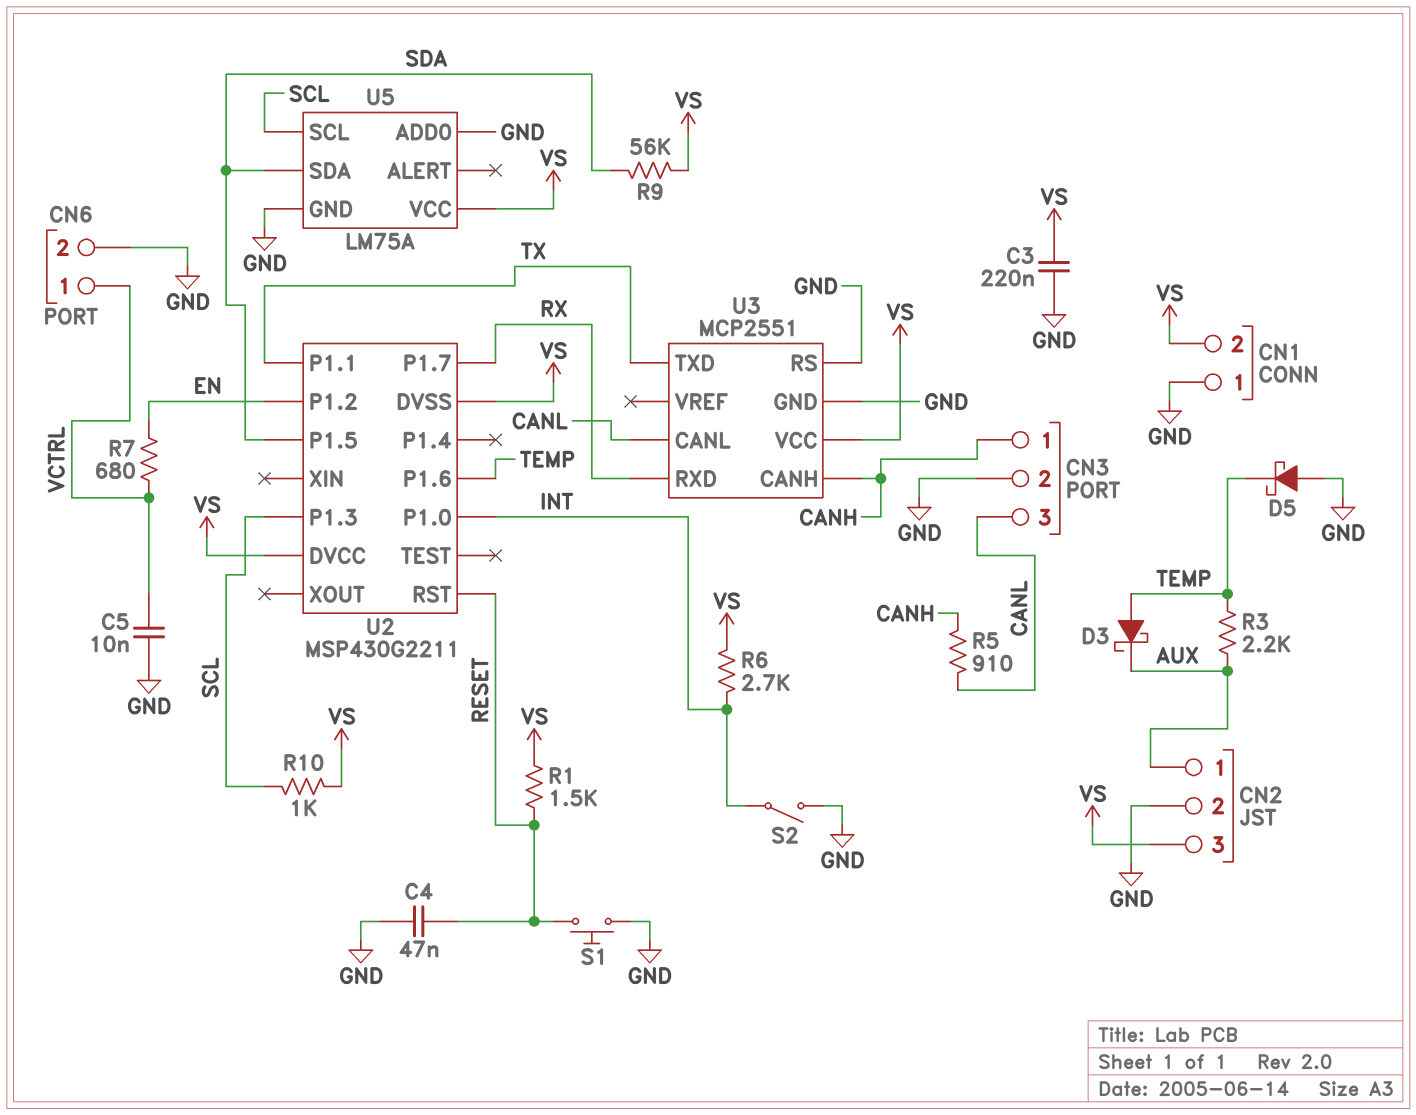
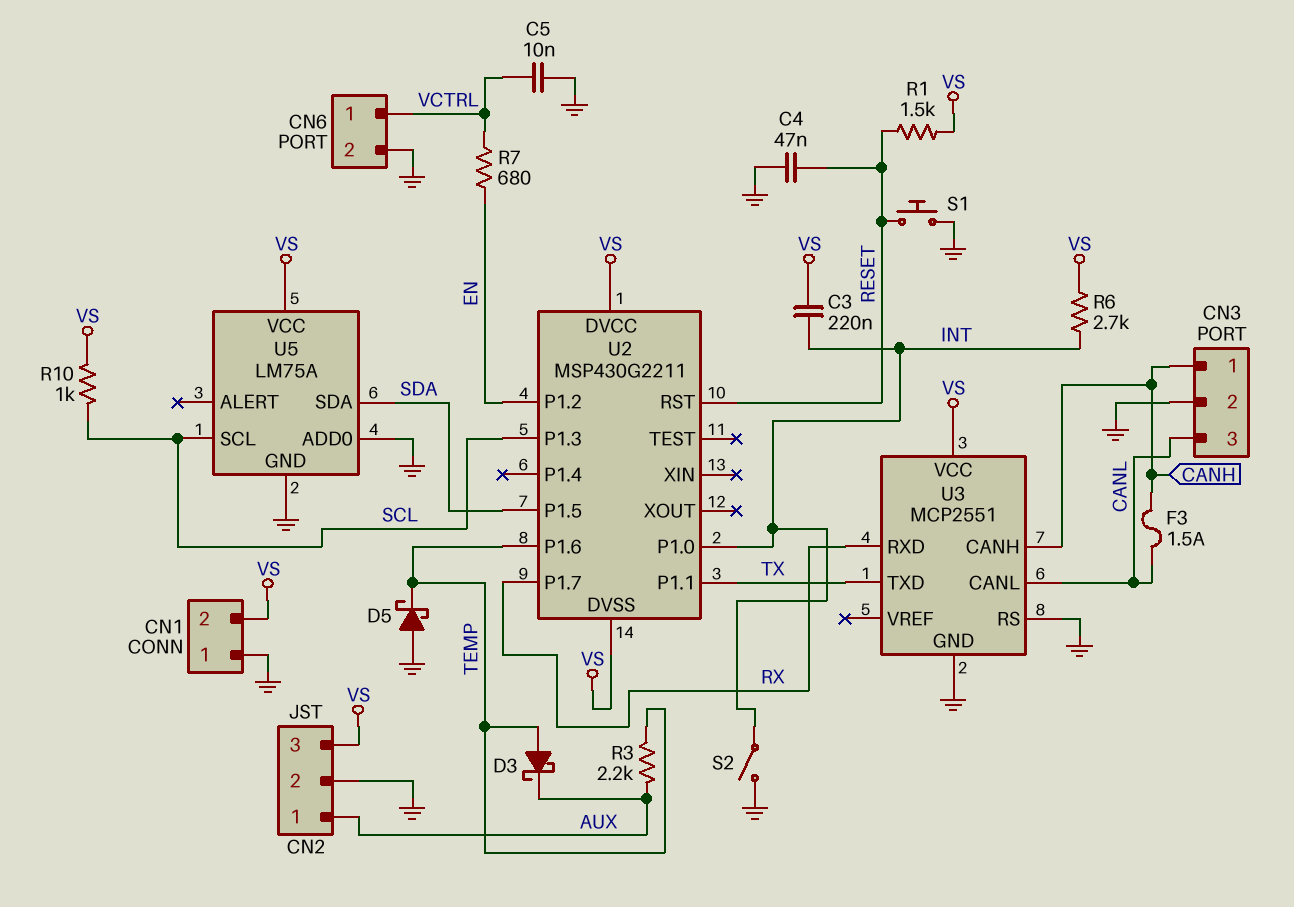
C3: 220nF (GND, VS) -> 220nF (INT, VS)
F3: none -> 1.5A (CANH, CANL)
R5: 910 (CANH, CANL) -> none
R9: 56k (SDA, VS) -> none

